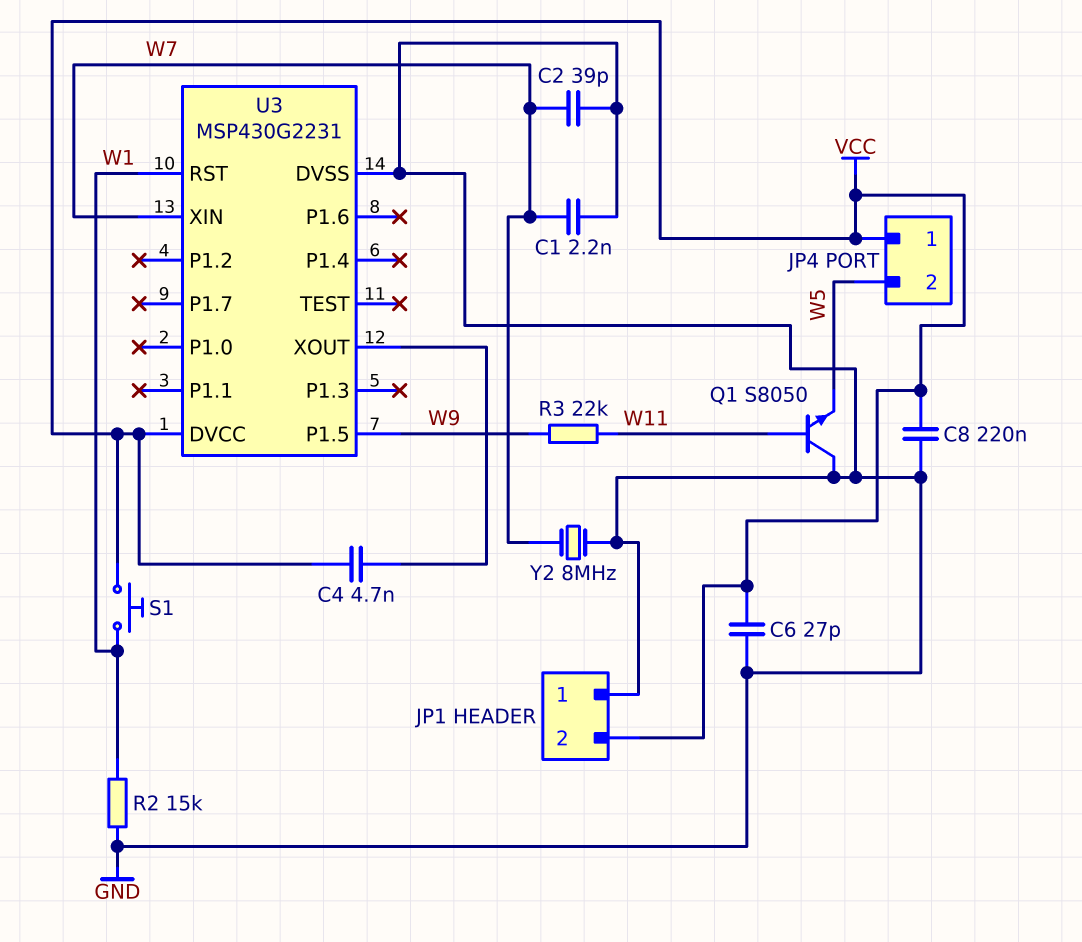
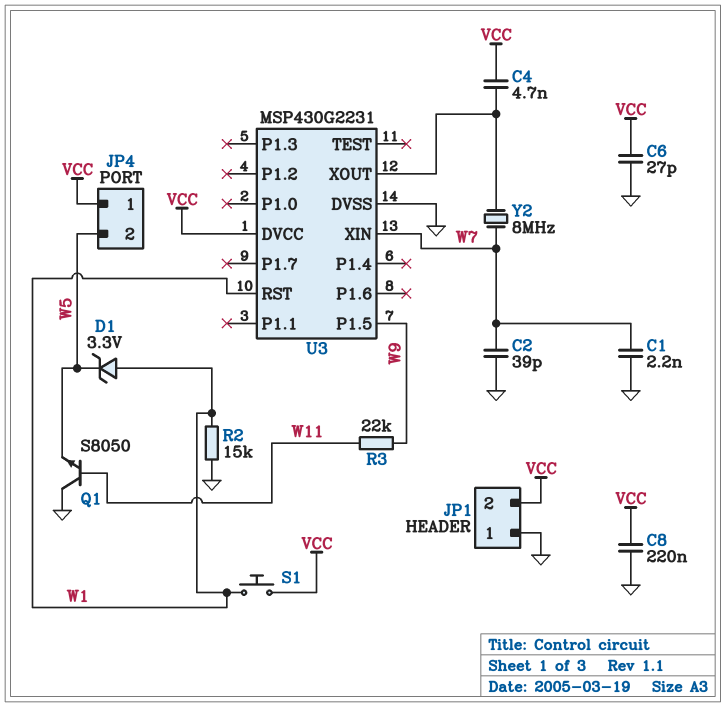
D1: none -> zener 3.3V (A W1, K W5)
Y2: 8MHz (GND, W7) -> 8MHz (U3/XOUT, W7)

